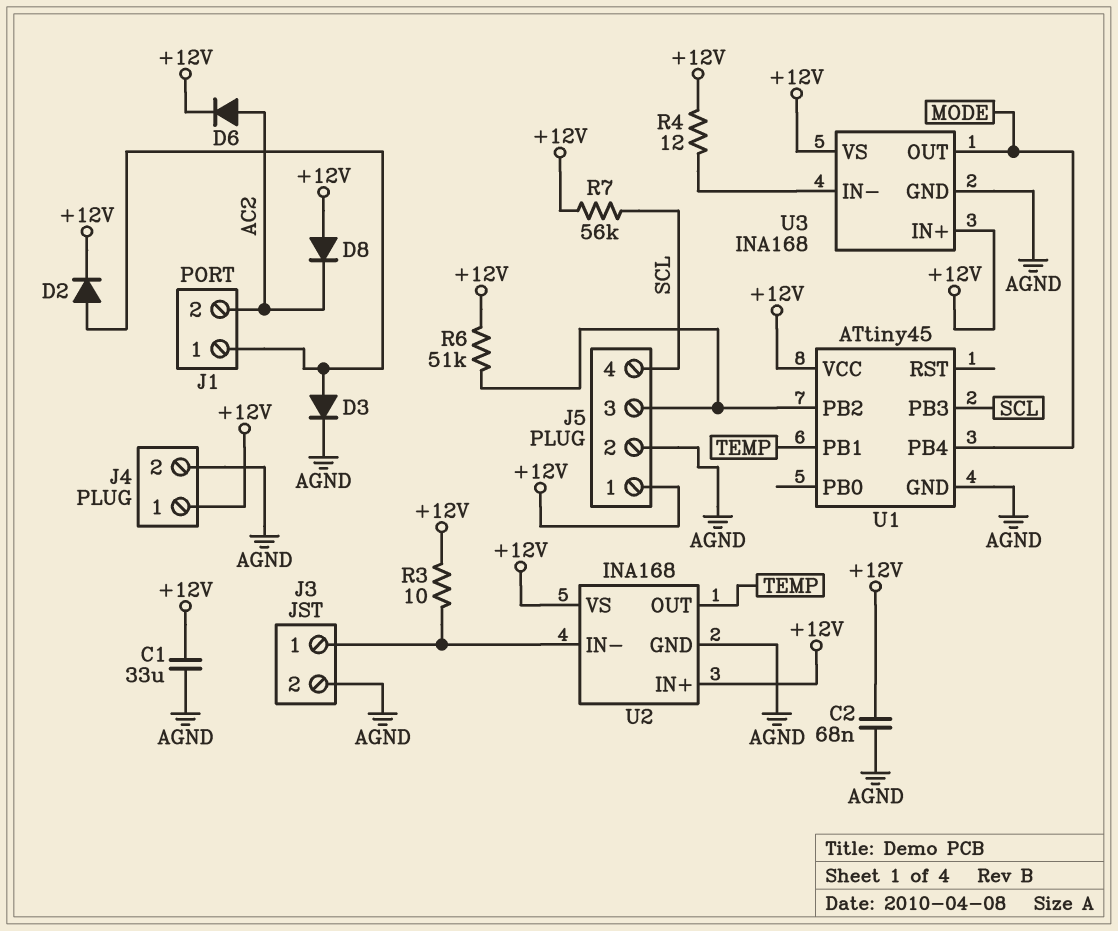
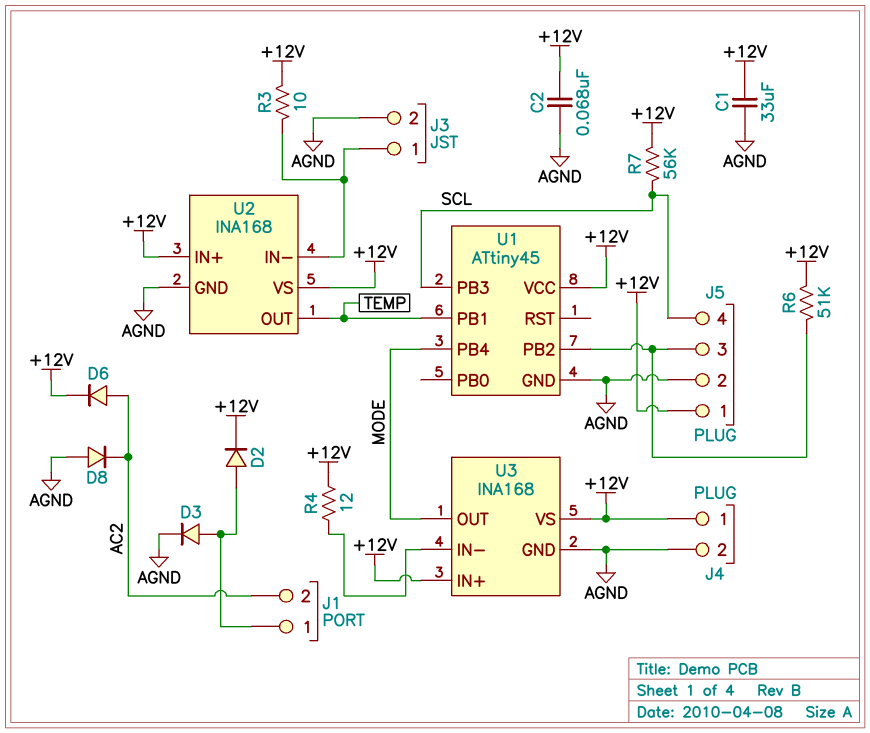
D8: diode (A +12V, K AC2) -> diode (A AGND, K AC2)

